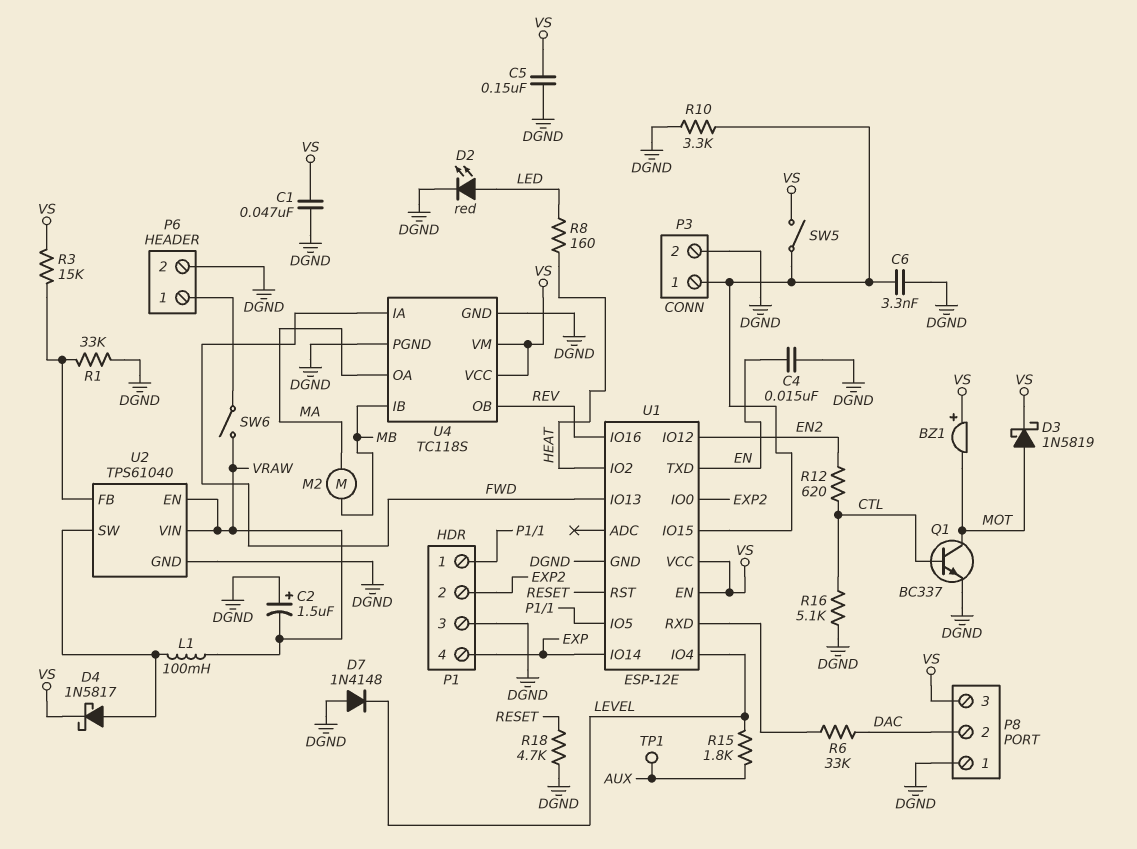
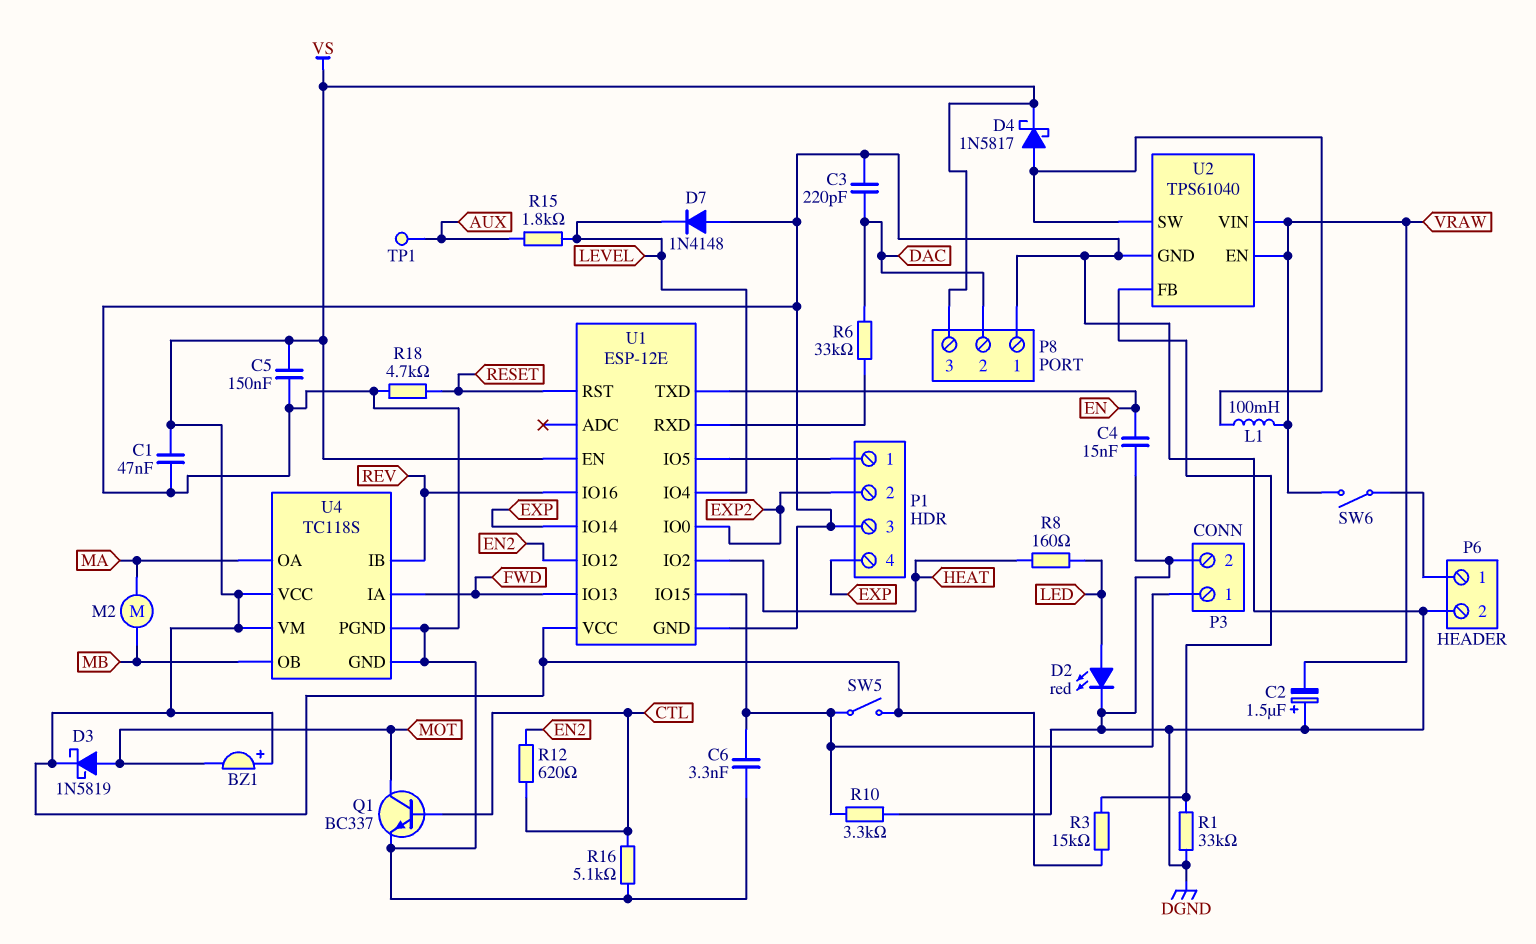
C3: none -> 220pF (DAC, DGND)
U4 pin IB: MB -> REV
U4 pin OB: REV -> MB

